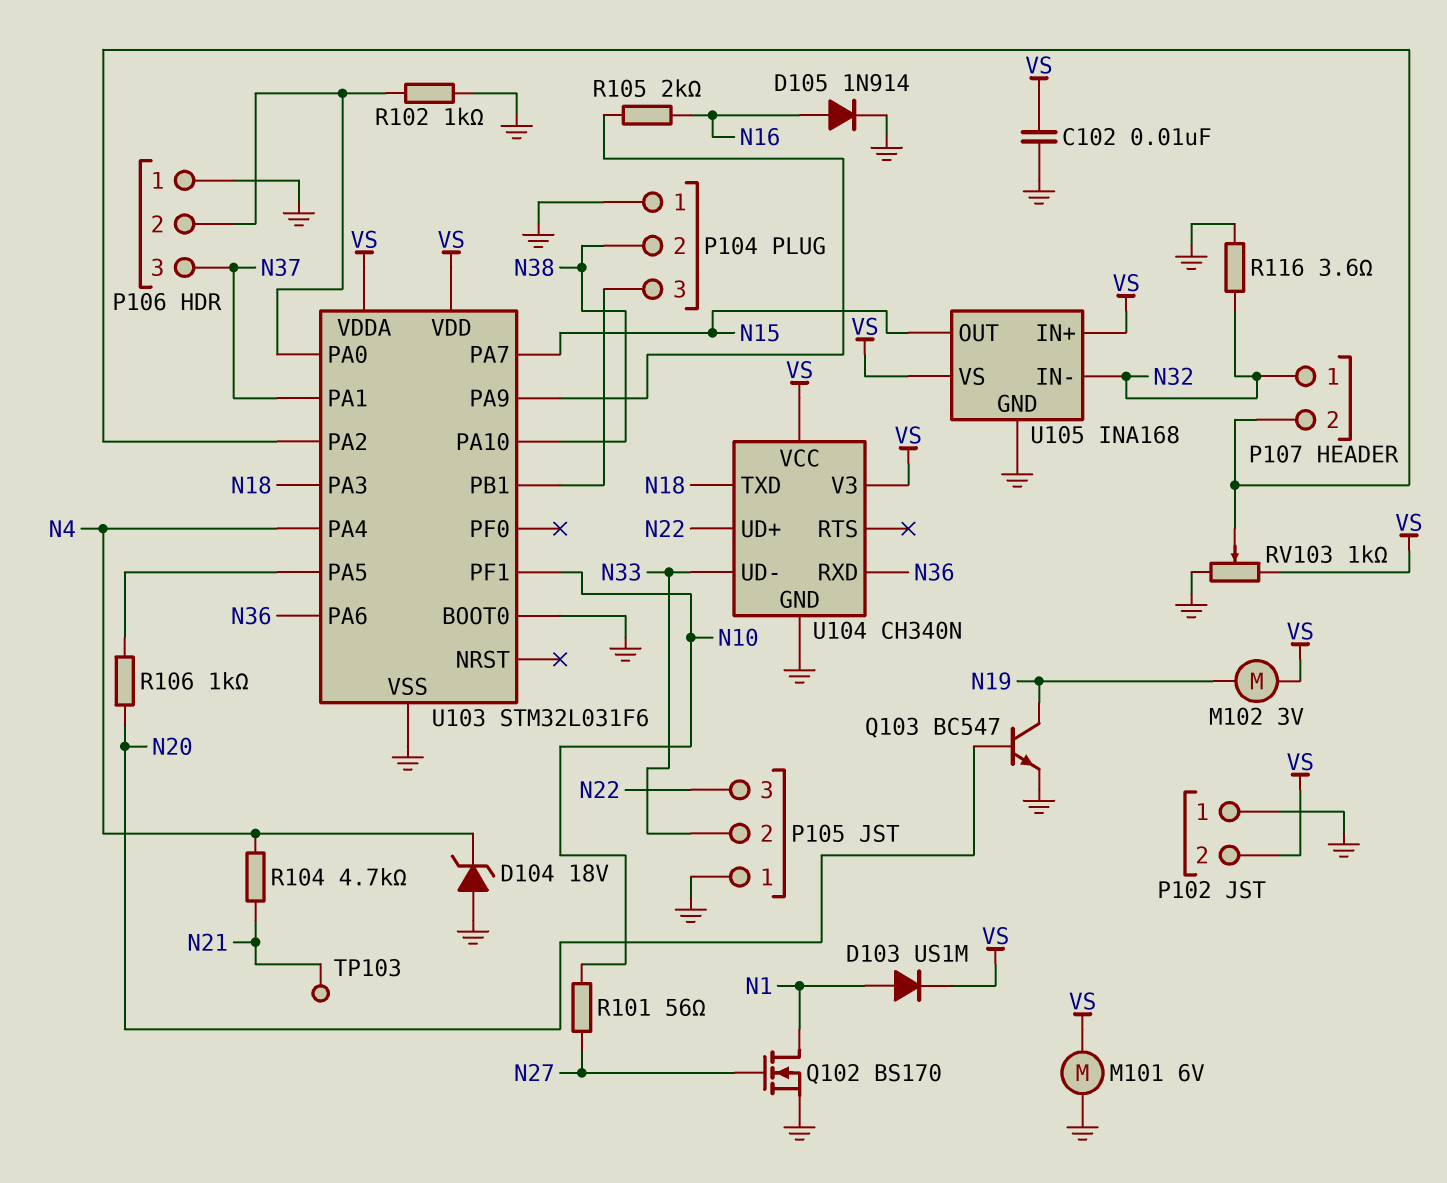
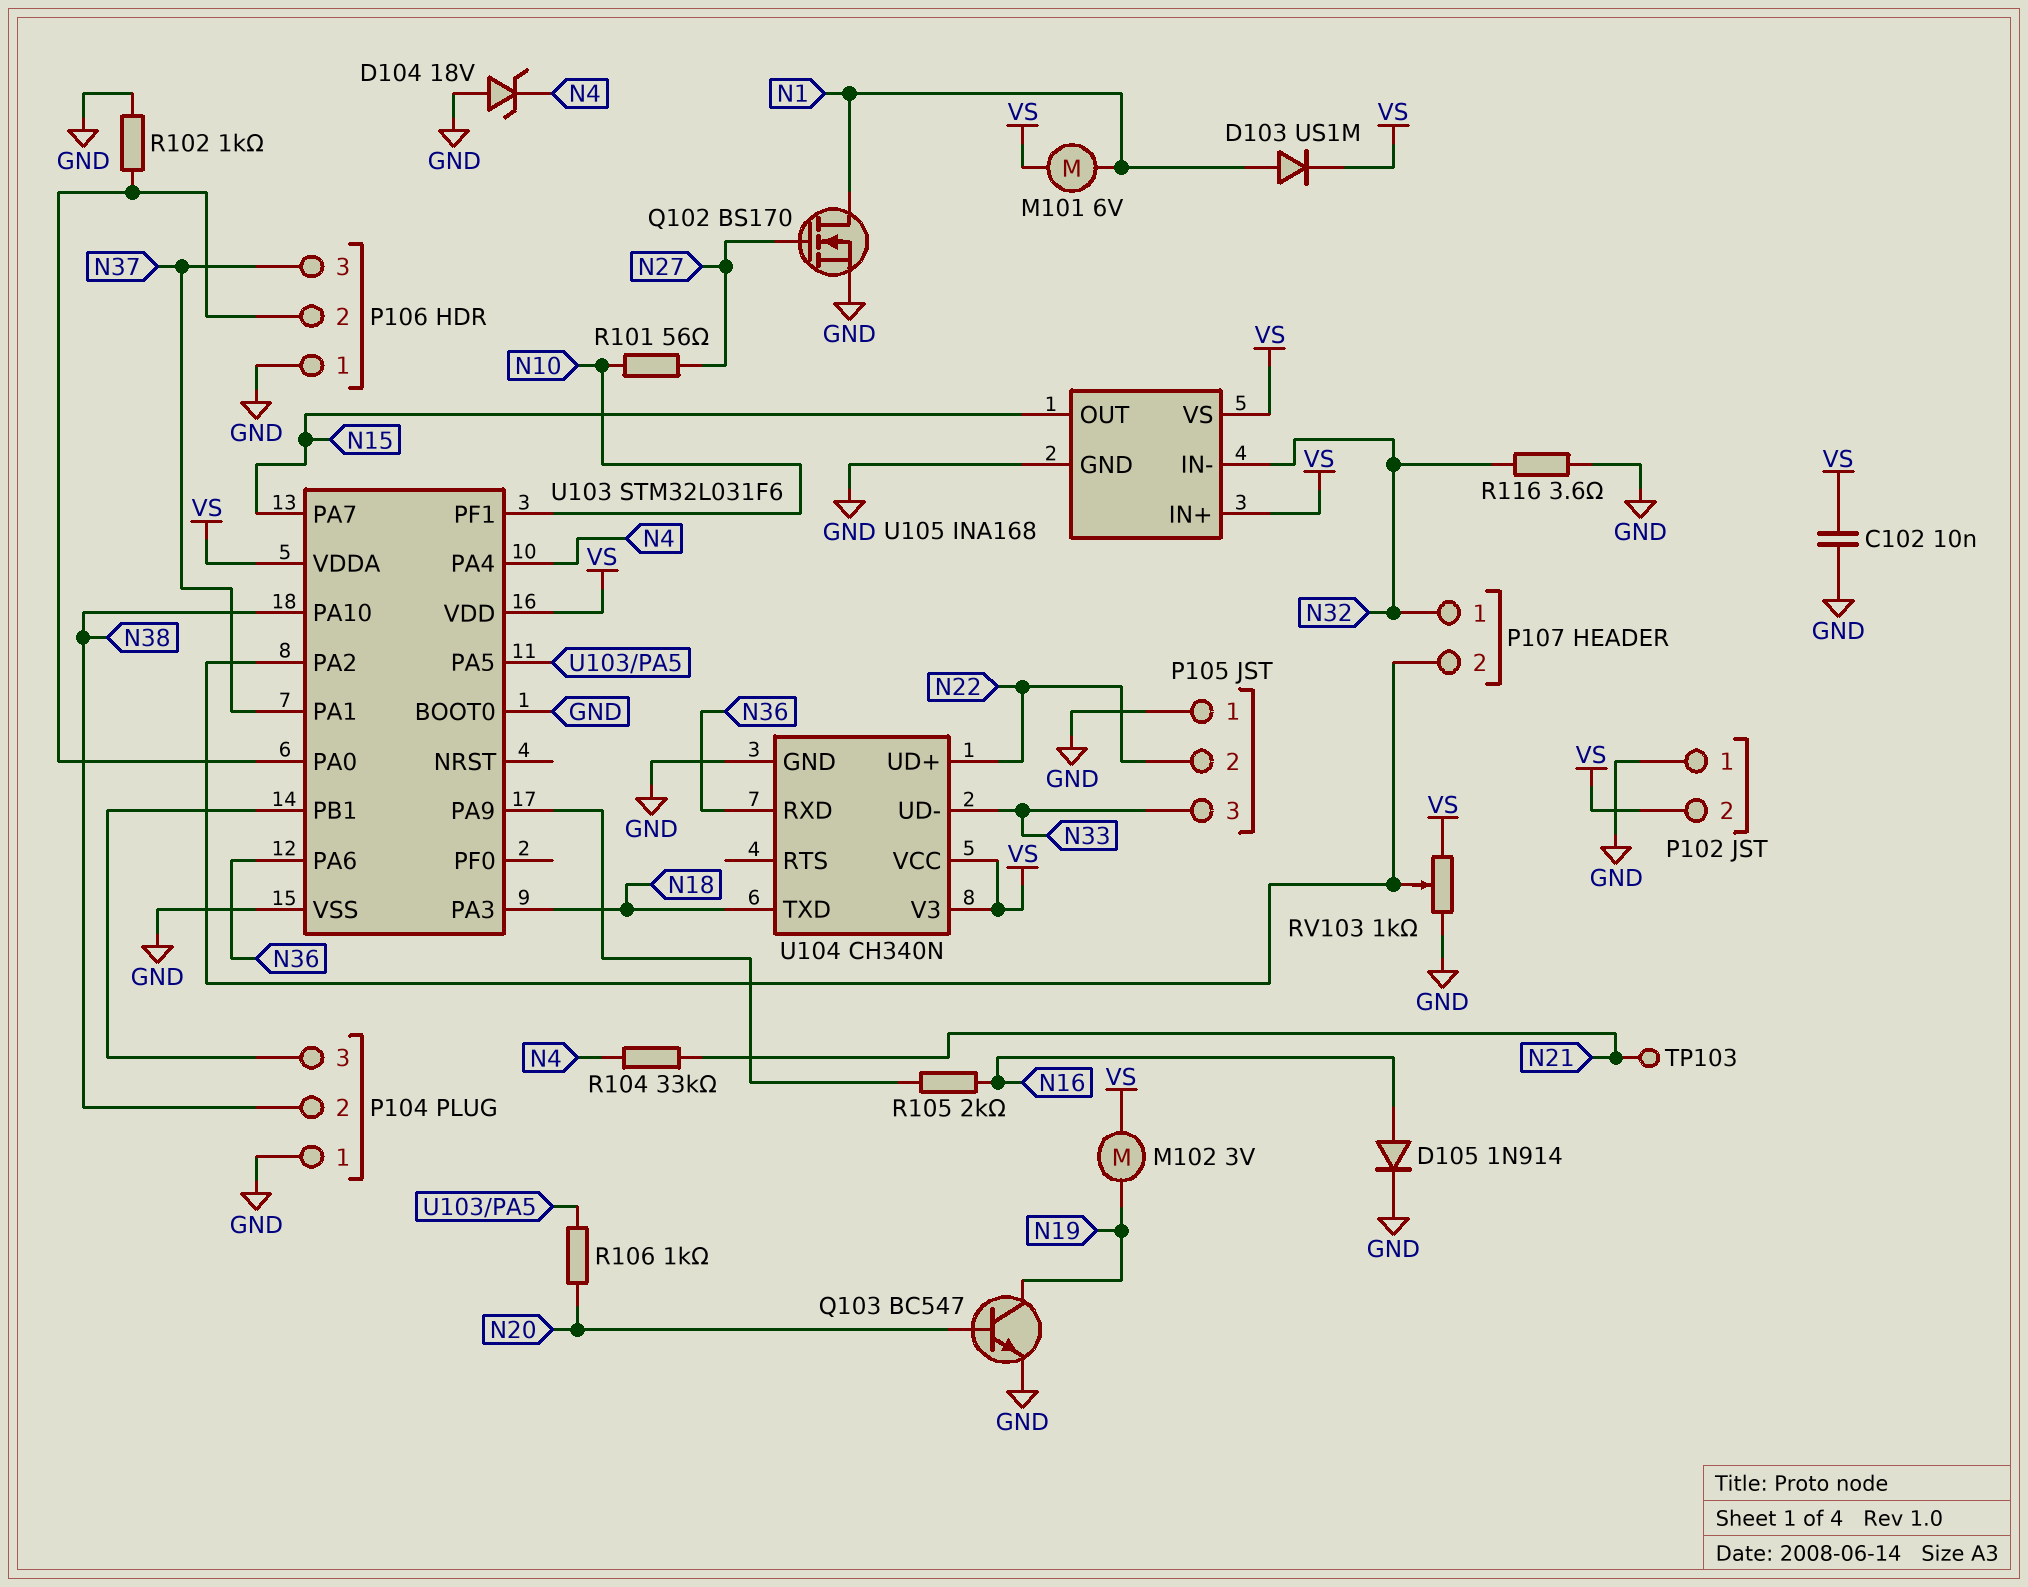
M101: motor 6V (GND, VS) -> motor 6V (N1, VS)
P105 pin 2: N33 -> N22
P105 pin 3: N22 -> N33
R104: 4.7k (N4, N21) -> 33k (N4, N21)

